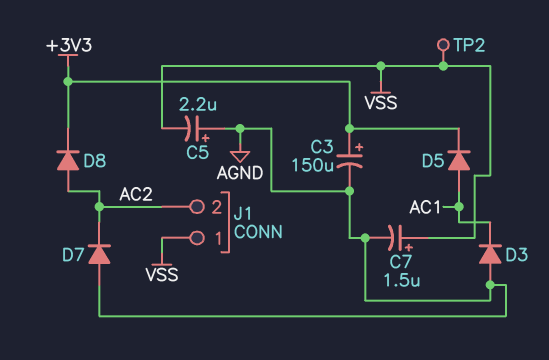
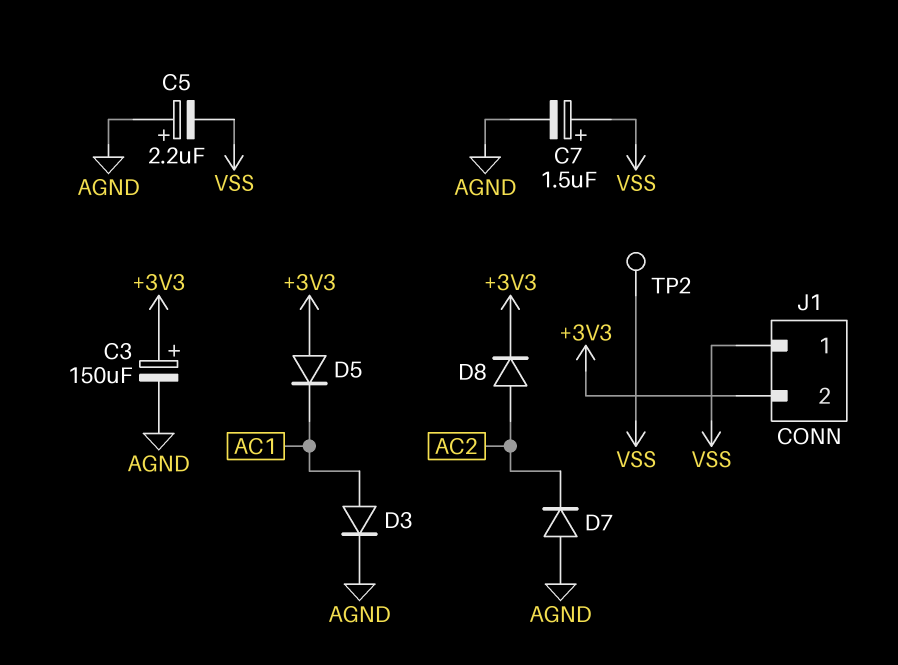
D3: diode (A AGND, K AC1) -> diode (A AC1, K AGND)
D5: diode (A AC1, K +3V3) -> diode (A +3V3, K AC1)
J1 pin 2: AC2 -> +3V3

